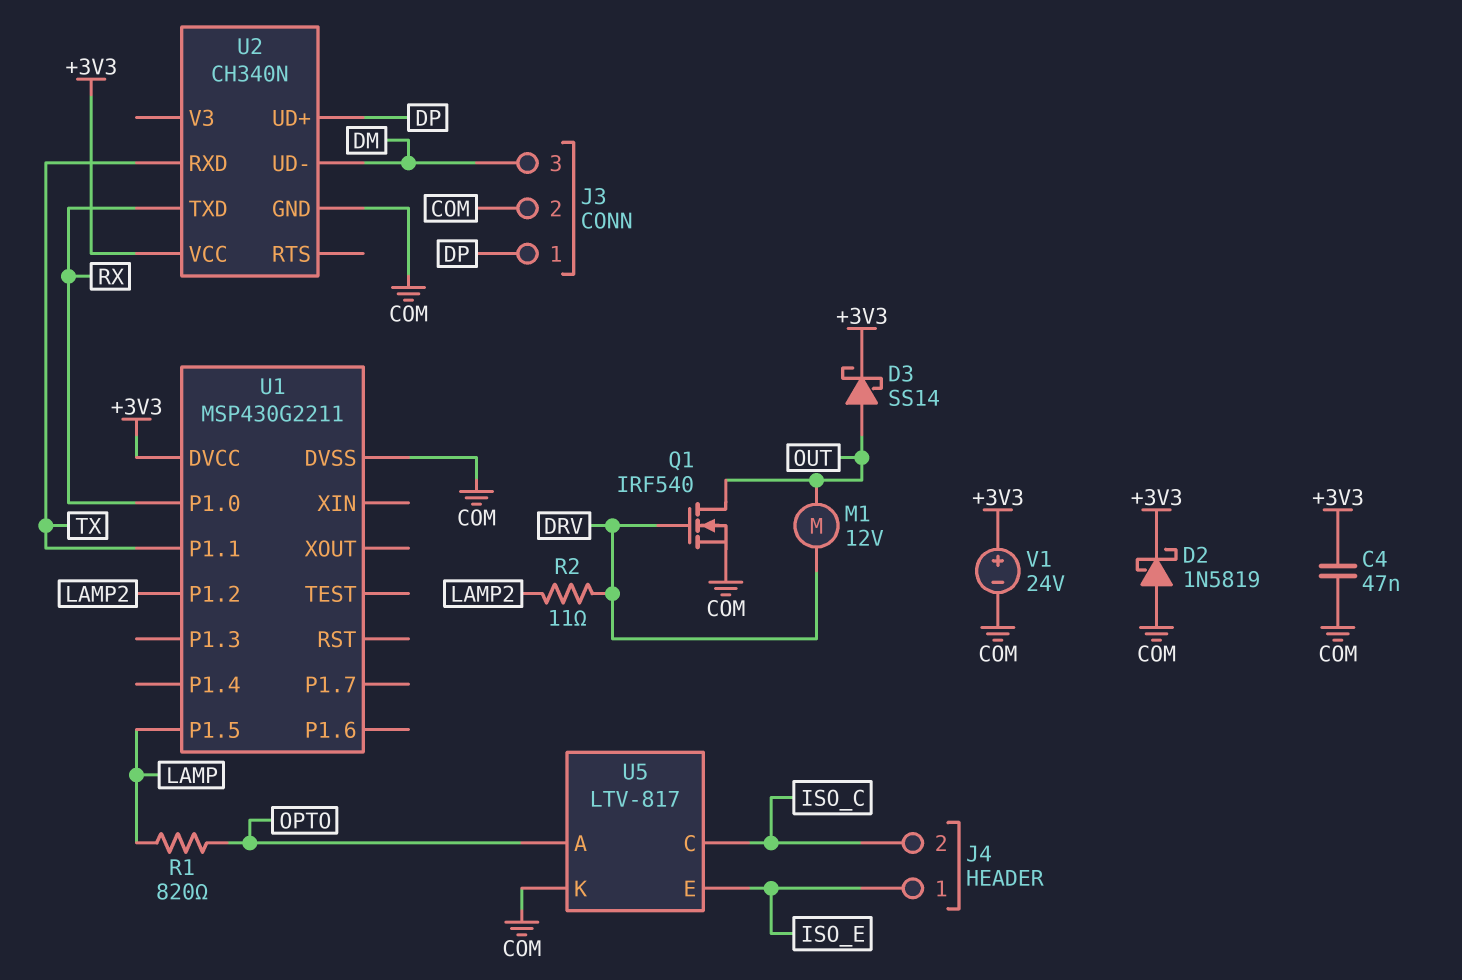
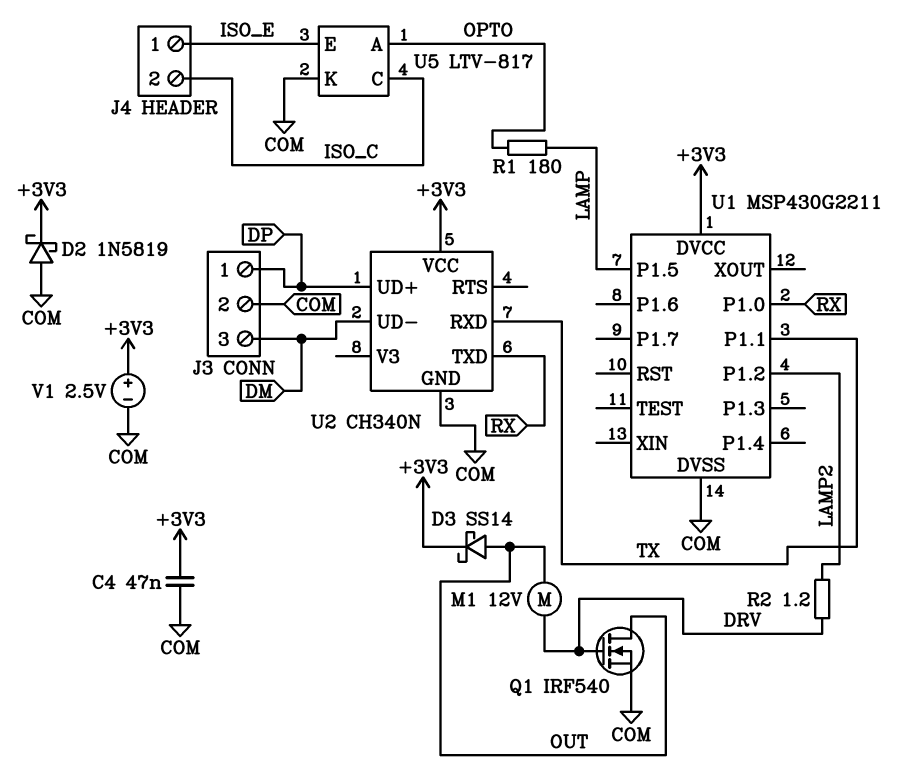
R1: 820 (LAMP, OPTO) -> 180 (LAMP, OPTO)
R2: 11 (DRV, LAMP2) -> 1.2 (DRV, LAMP2)
V1: 24V (plus +3V3, minus COM) -> 2.5V (plus +3V3, minus COM)

